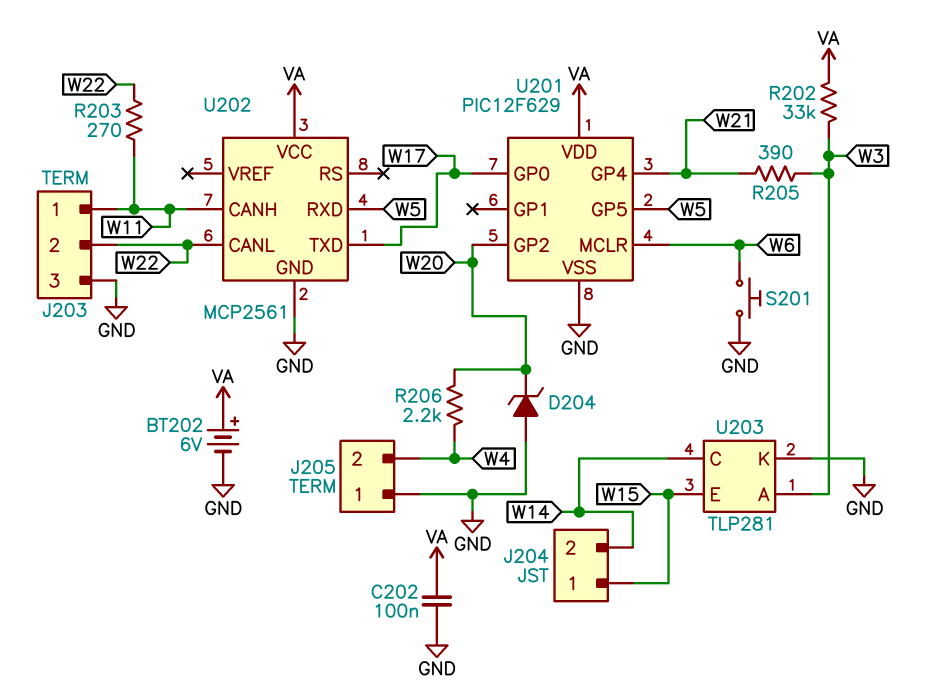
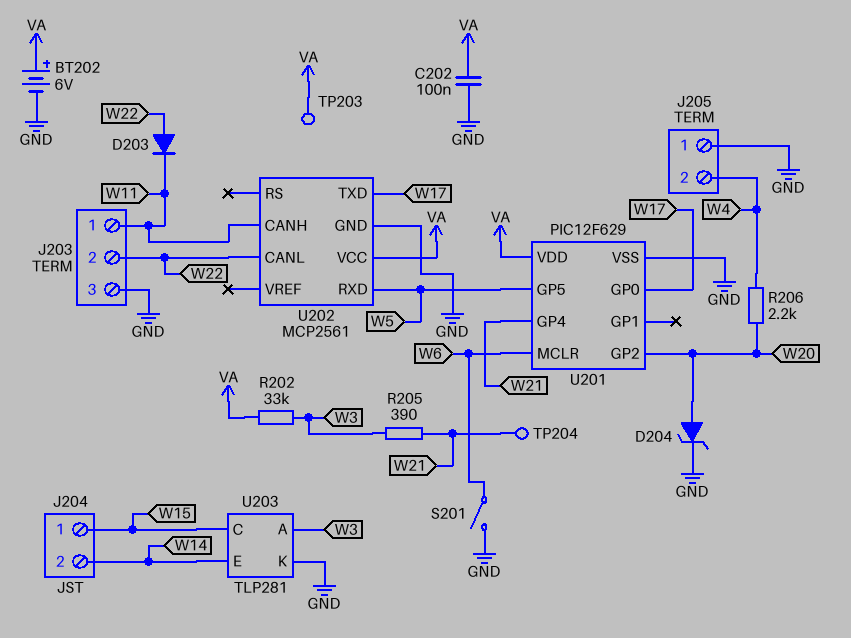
D203: none -> diode (A W22, K W11)
D204: zener (A GND, K W20) -> zener (A W20, K GND)
R203: 270 (W11, W22) -> none
S201: button (GND, W6) -> switch (GND, W6)
TP203: none -> test point (VA)
TP204: none -> test point (W21)
U203 pin C: W14 -> W15
U203 pin E: W15 -> W14

